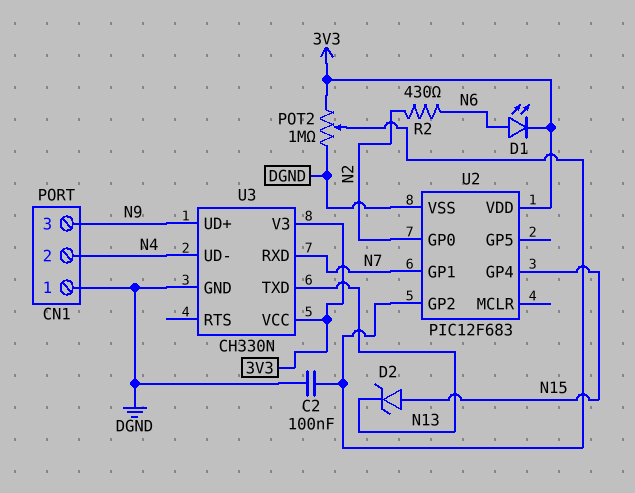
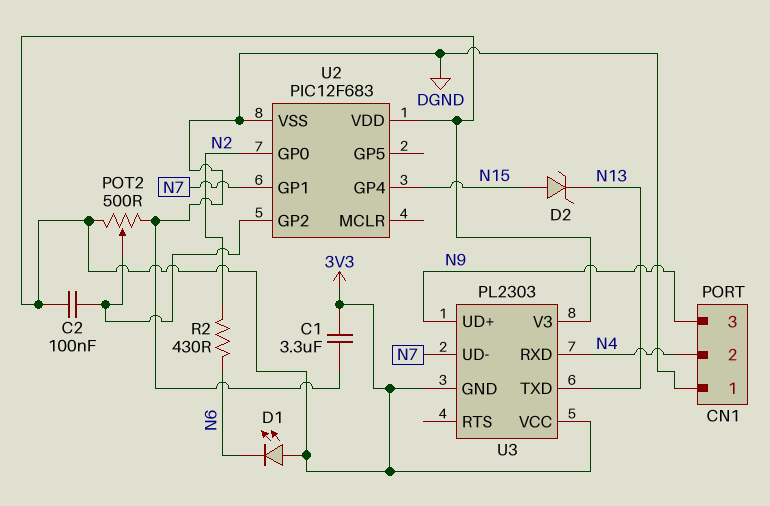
C1: none -> 3.3uF (3V3, DGND)
C2: 100nF (DGND, U2/GP2) -> 100nF (3V3, U2/GP2)
D1: LED (A N6, K 3V3) -> LED (A 3V3, K N6)
POT2: 1M (3V3, DGND, wiper U2/GP2) -> 500 (3V3, DGND, wiper U2/GP2)
U3: CH330N -> PL2303
U3 pin GND: DGND -> 3V3
U3 pin RXD: N7 -> N4
U3 pin UD-: N4 -> N7

